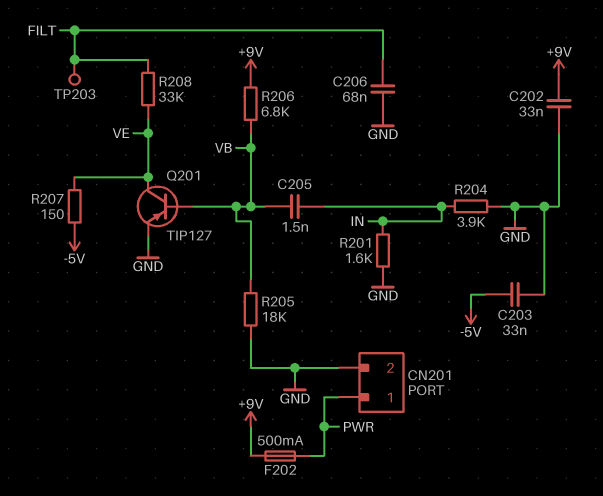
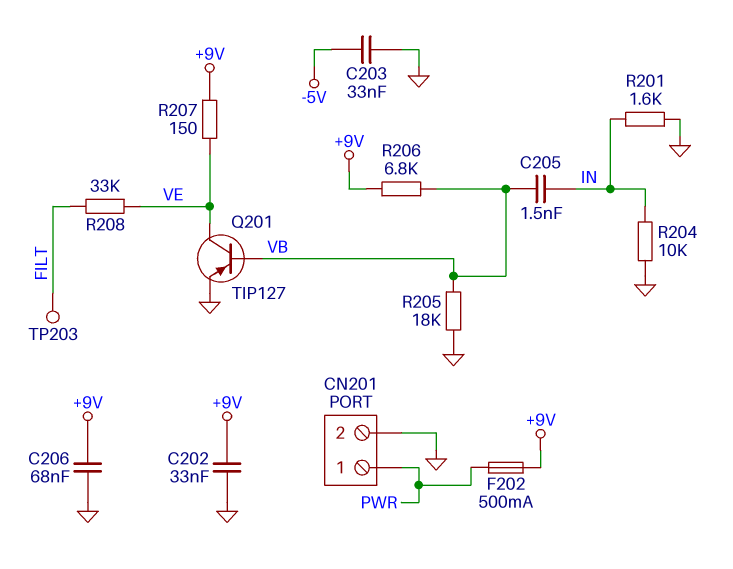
C206: 68nF (FILT, GND) -> 68nF (+9V, GND)
R204: 3.9k (GND, IN) -> 10k (GND, IN)
R207: 150 (-5V, VE) -> 150 (+9V, VE)

